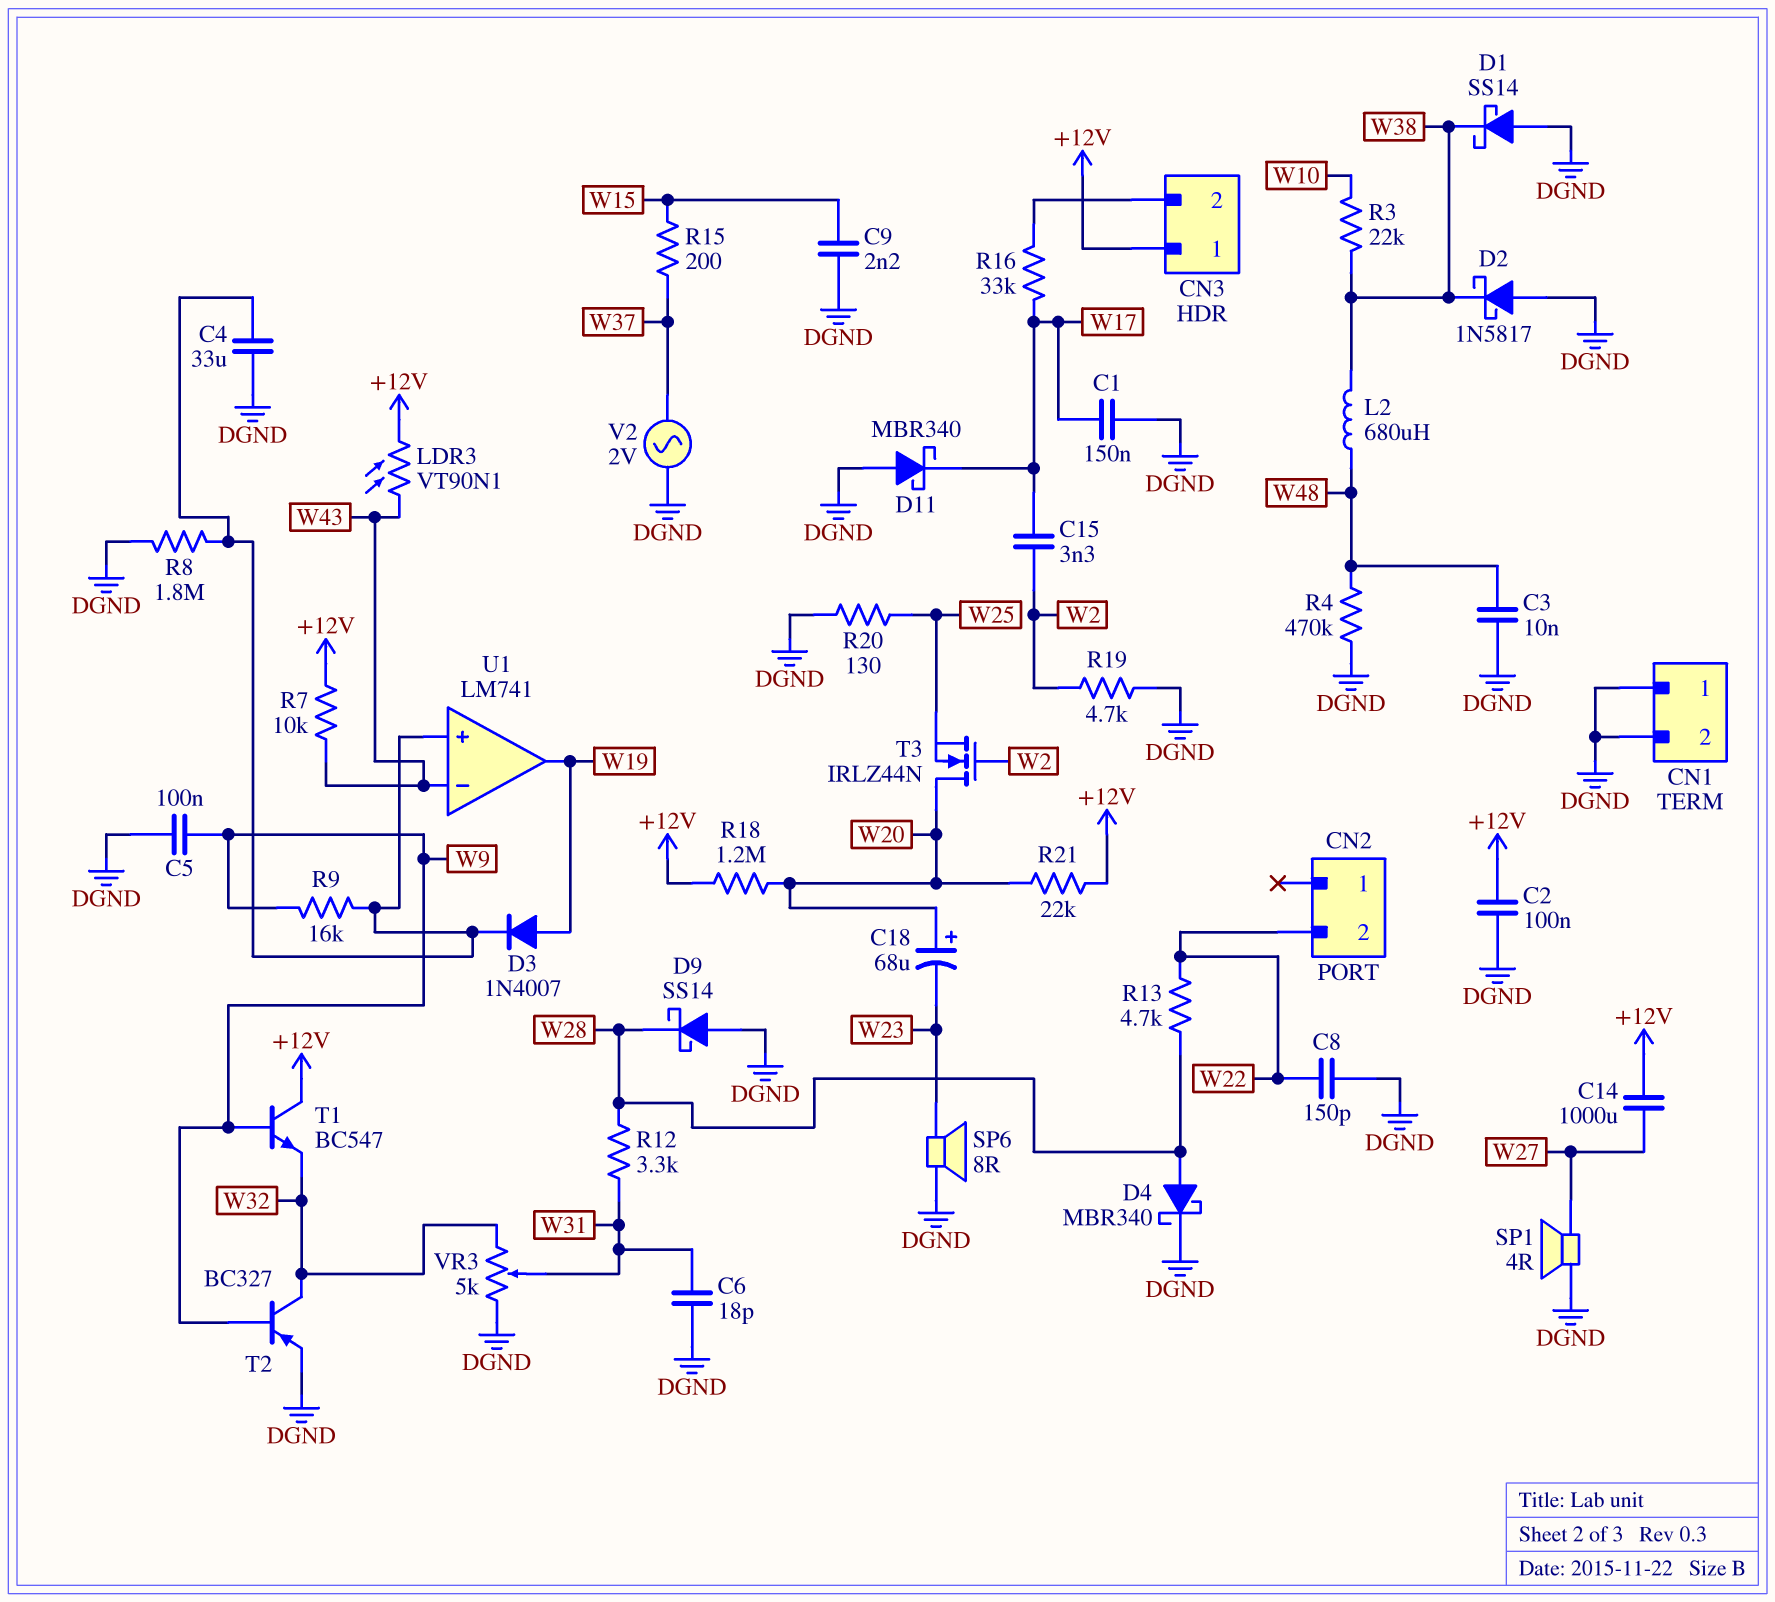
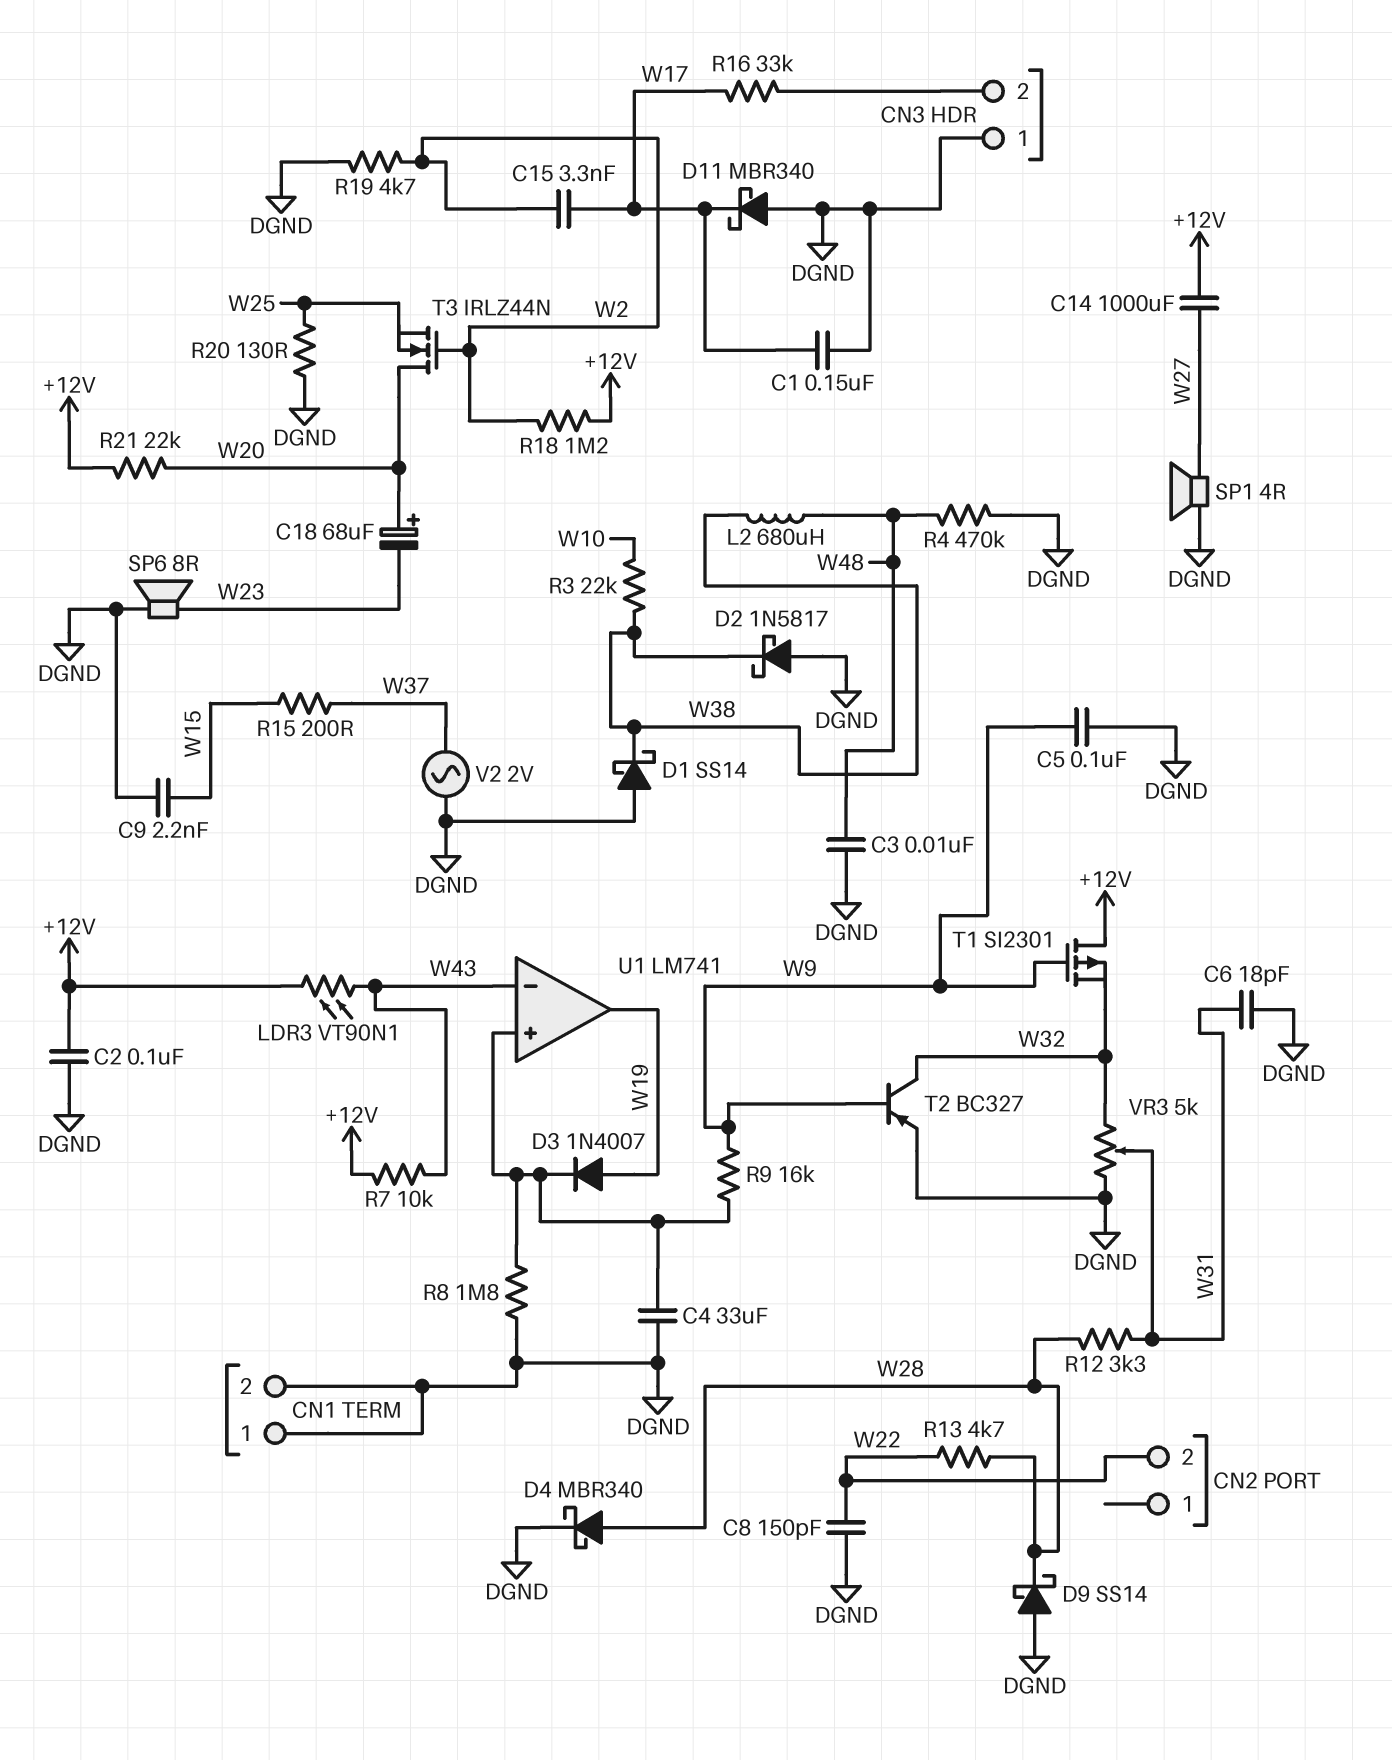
CN3 pin 1: +12V -> DGND
R18: 1.2M (+12V, W20) -> 1.2M (+12V, W2)
T1: NPN BC547 (B W9, C +12V, E W32) -> PMOS SI2301 (G W9, D +12V, S W32)

